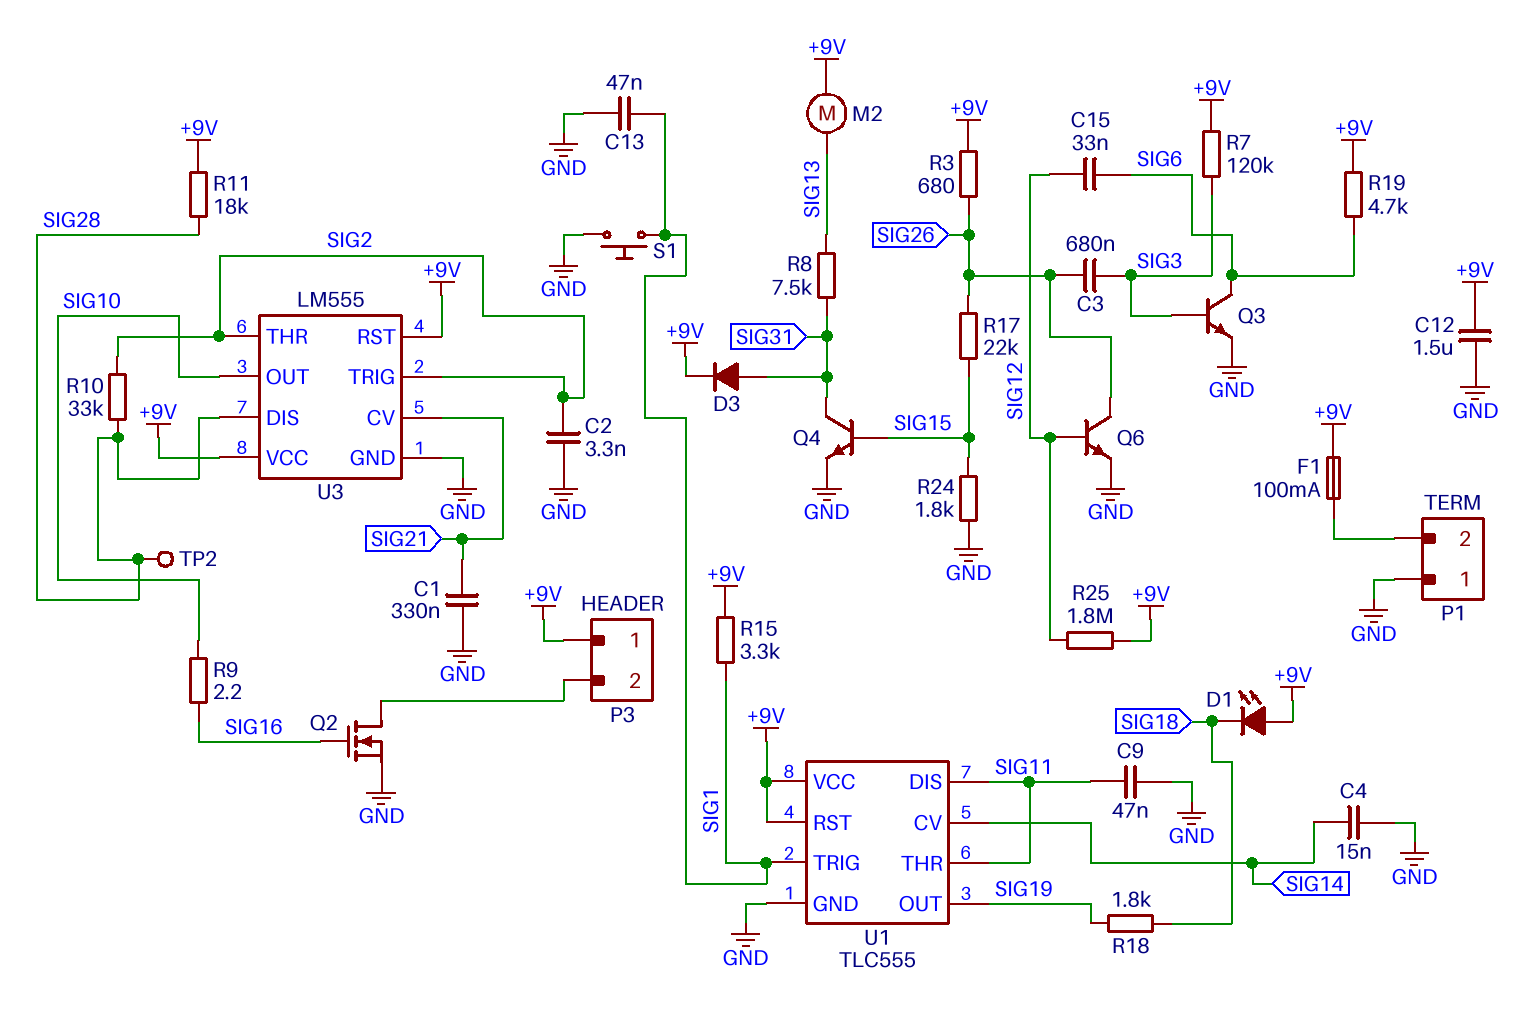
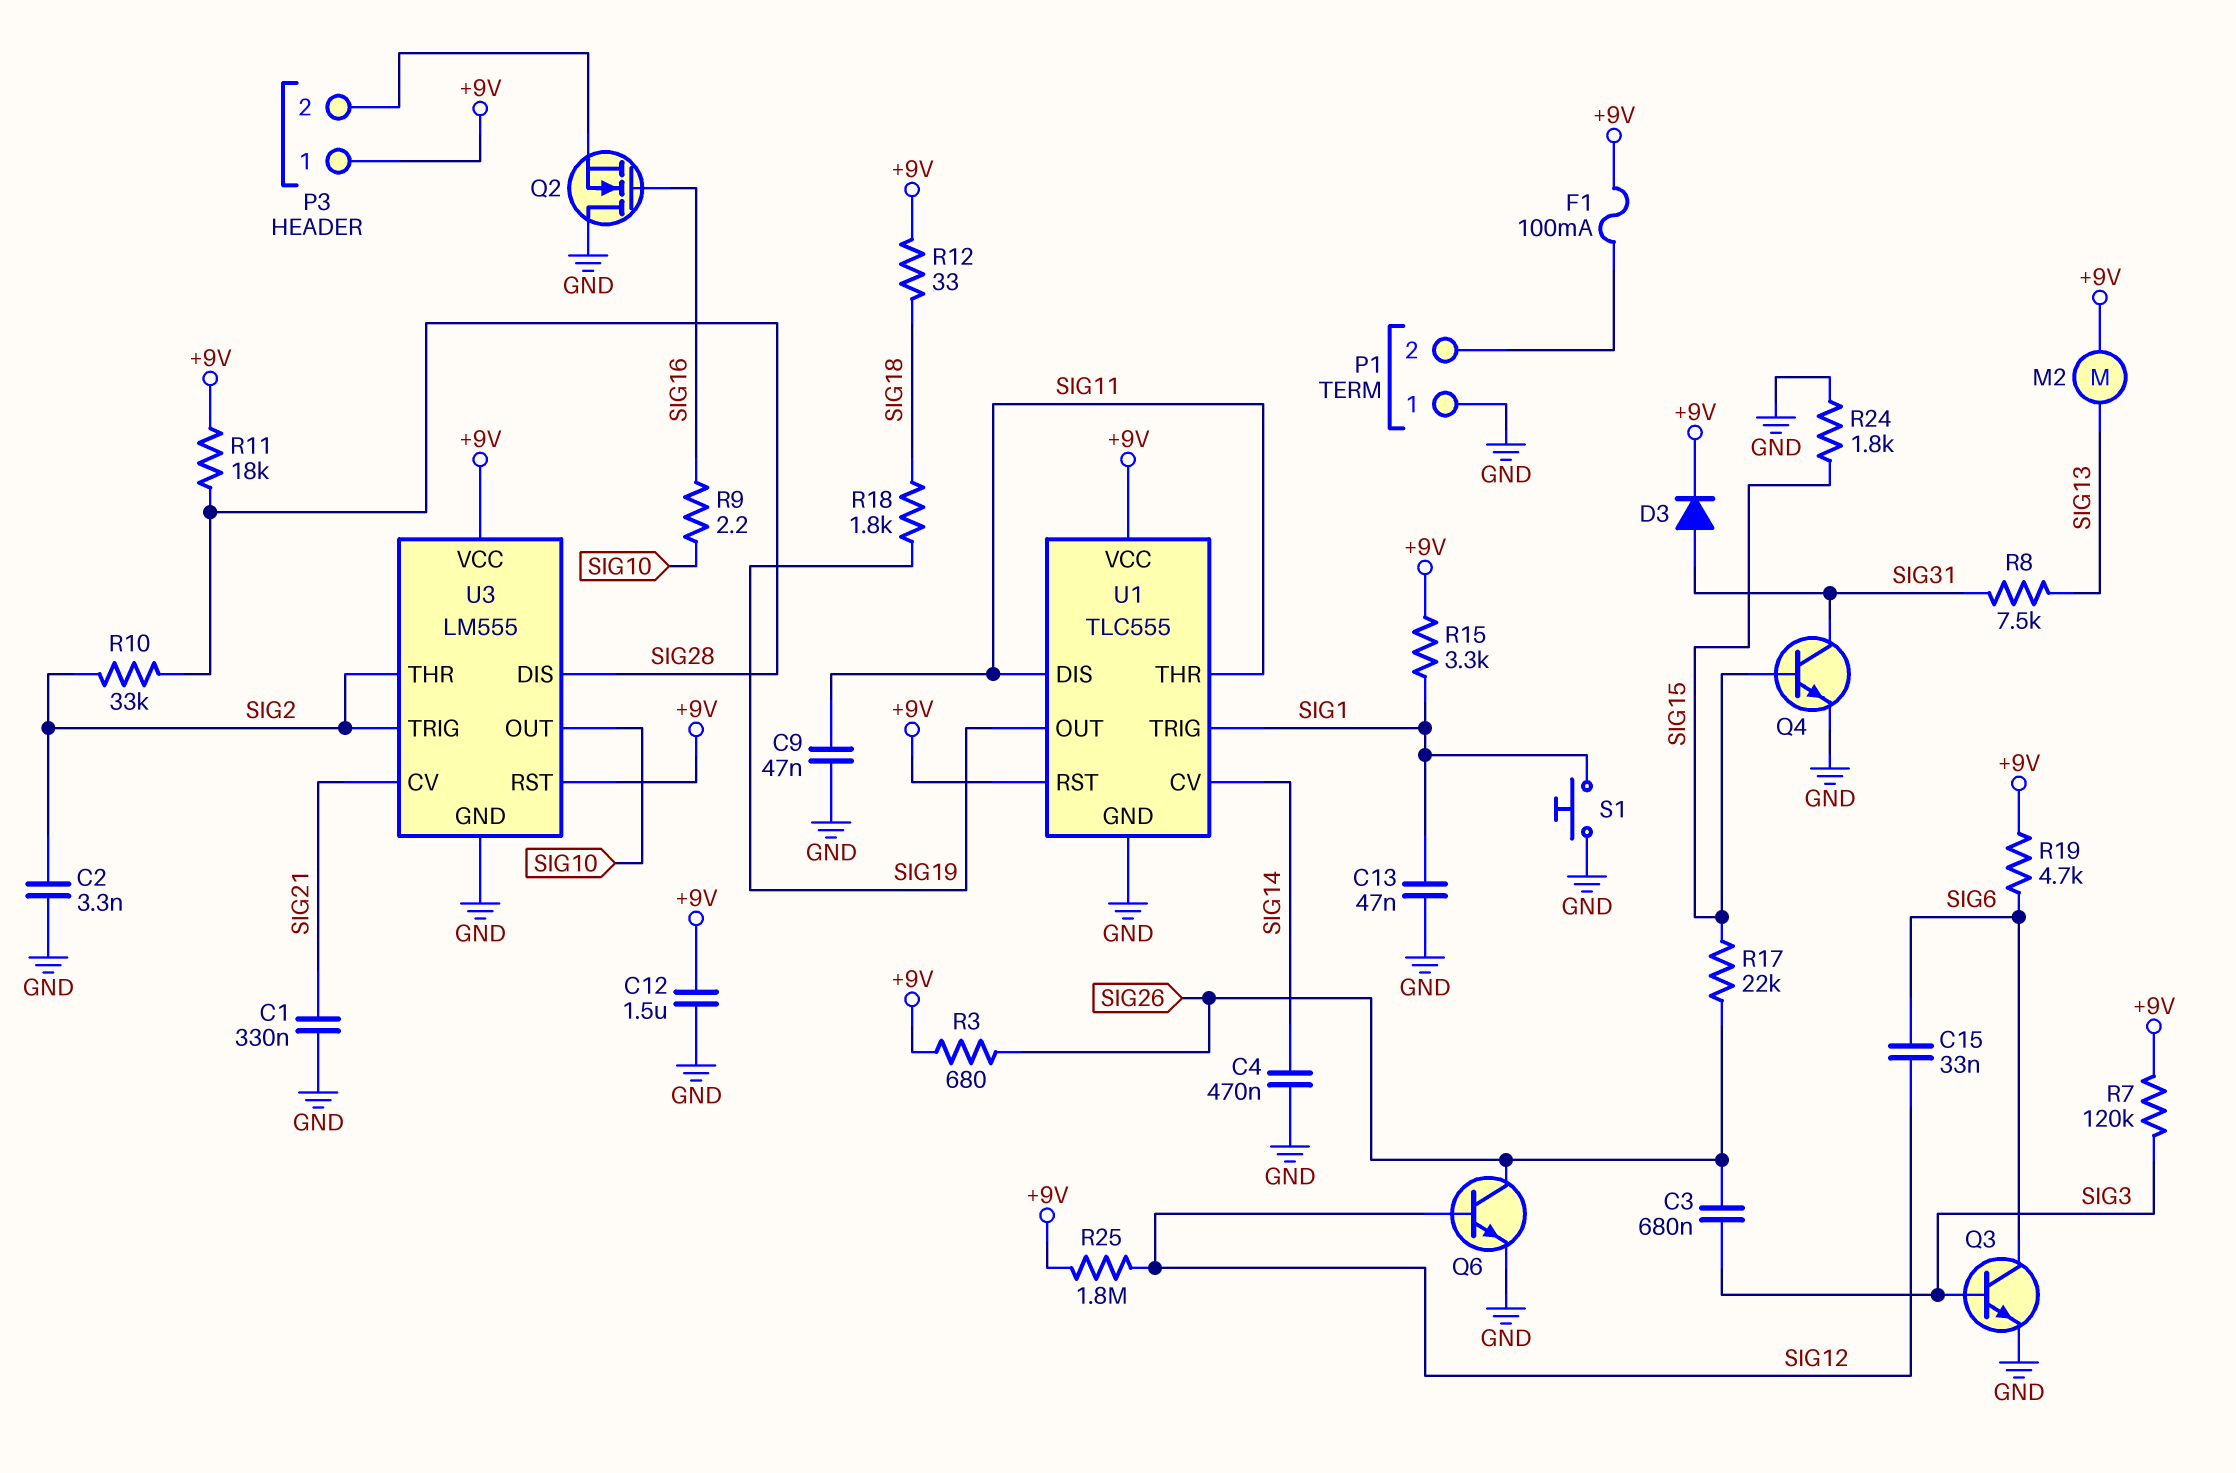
C4: 15nF (GND, SIG14) -> 470nF (GND, SIG14)
D1: LED (A +9V, K SIG18) -> none
Q2: NMOS (G SIG16, D P3/2, S GND) -> NMOS (G SIG16, D GND, S P3/2)
R12: none -> 33 (+9V, SIG18)
TP2: test point (SIG28) -> none

